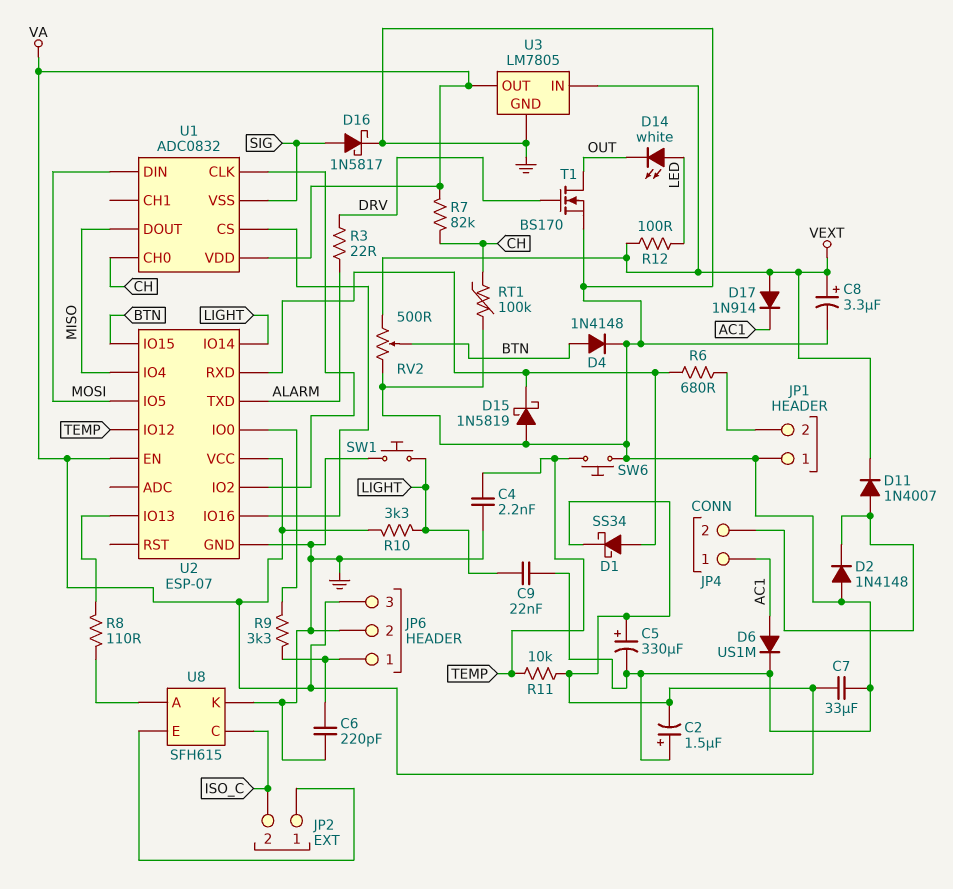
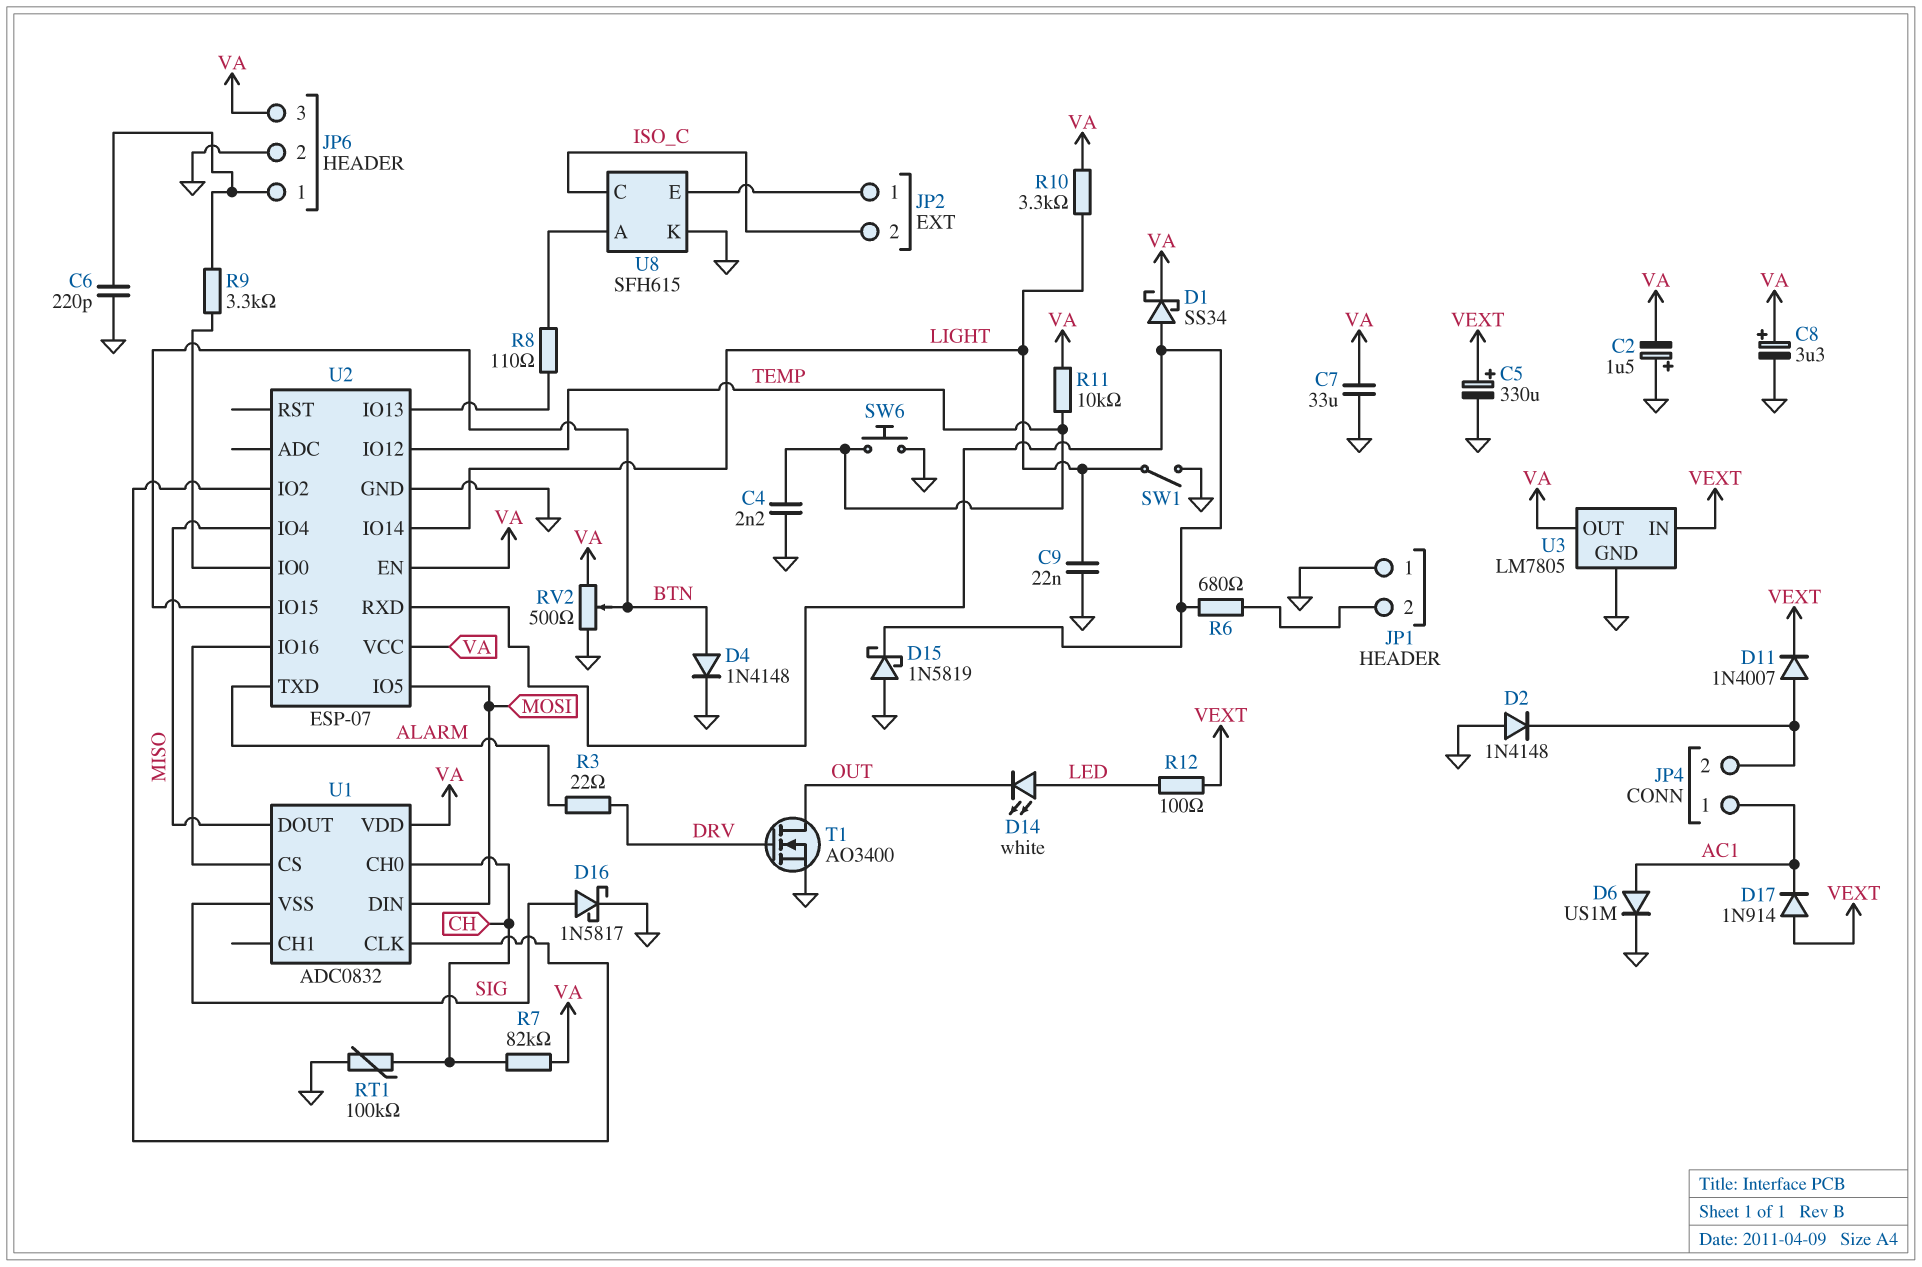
C5: 330uF (plus VA, minus GND) -> 330uF (plus VEXT, minus GND)
C8: 3.3uF (plus VEXT, minus GND) -> 3.3uF (plus VA, minus GND)
RV2: 500 (GND, VEXT, wiper BTN) -> 500 (GND, VA, wiper BTN)
SW1: button (GND, LIGHT) -> switch (GND, LIGHT)
T1: NMOS BS170 (G DRV, D OUT, S GND) -> NMOS AO3400 (G DRV, D OUT, S GND)

